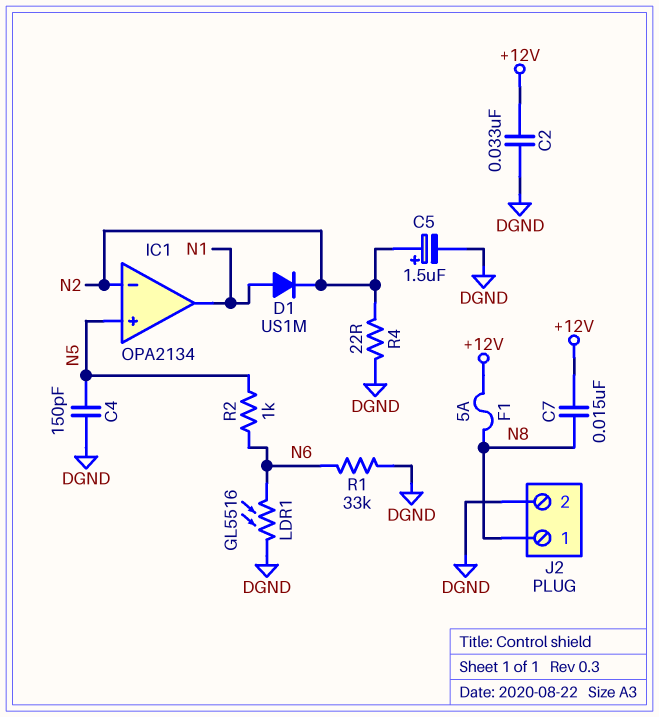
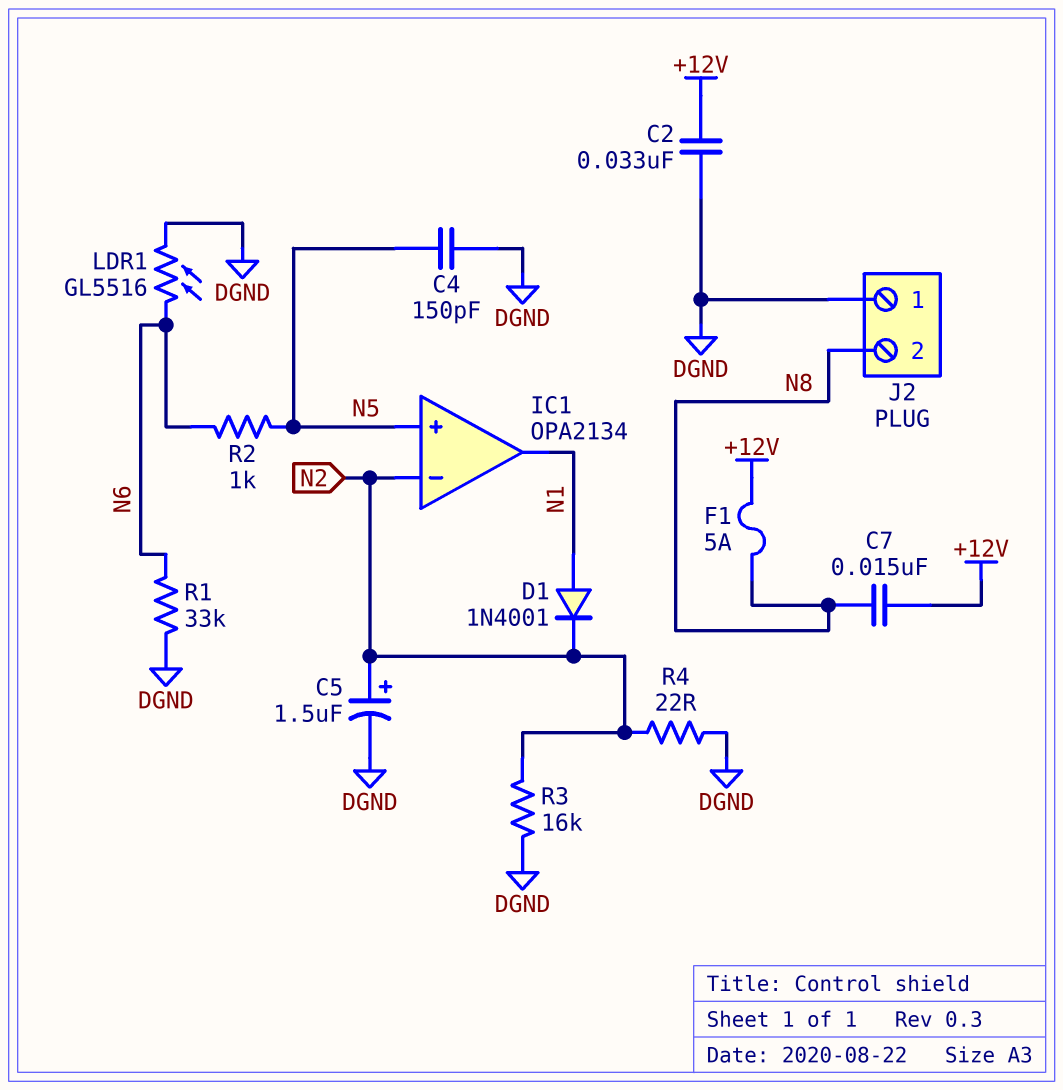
D1: diode US1M (A N1, K N2) -> diode 1N4001 (A N1, K N2)
J2 pin 1: N8 -> DGND
J2 pin 2: DGND -> N8
R3: none -> 16k (DGND, N2)

